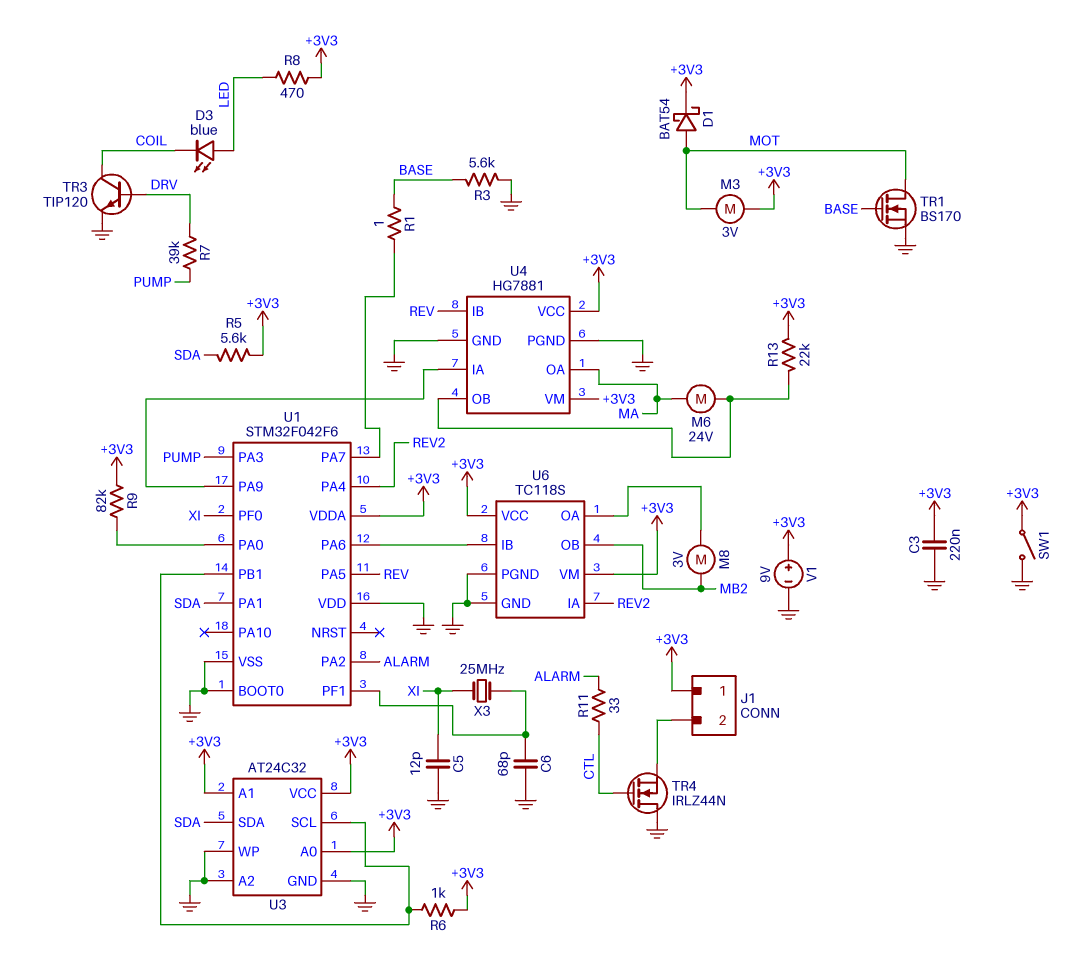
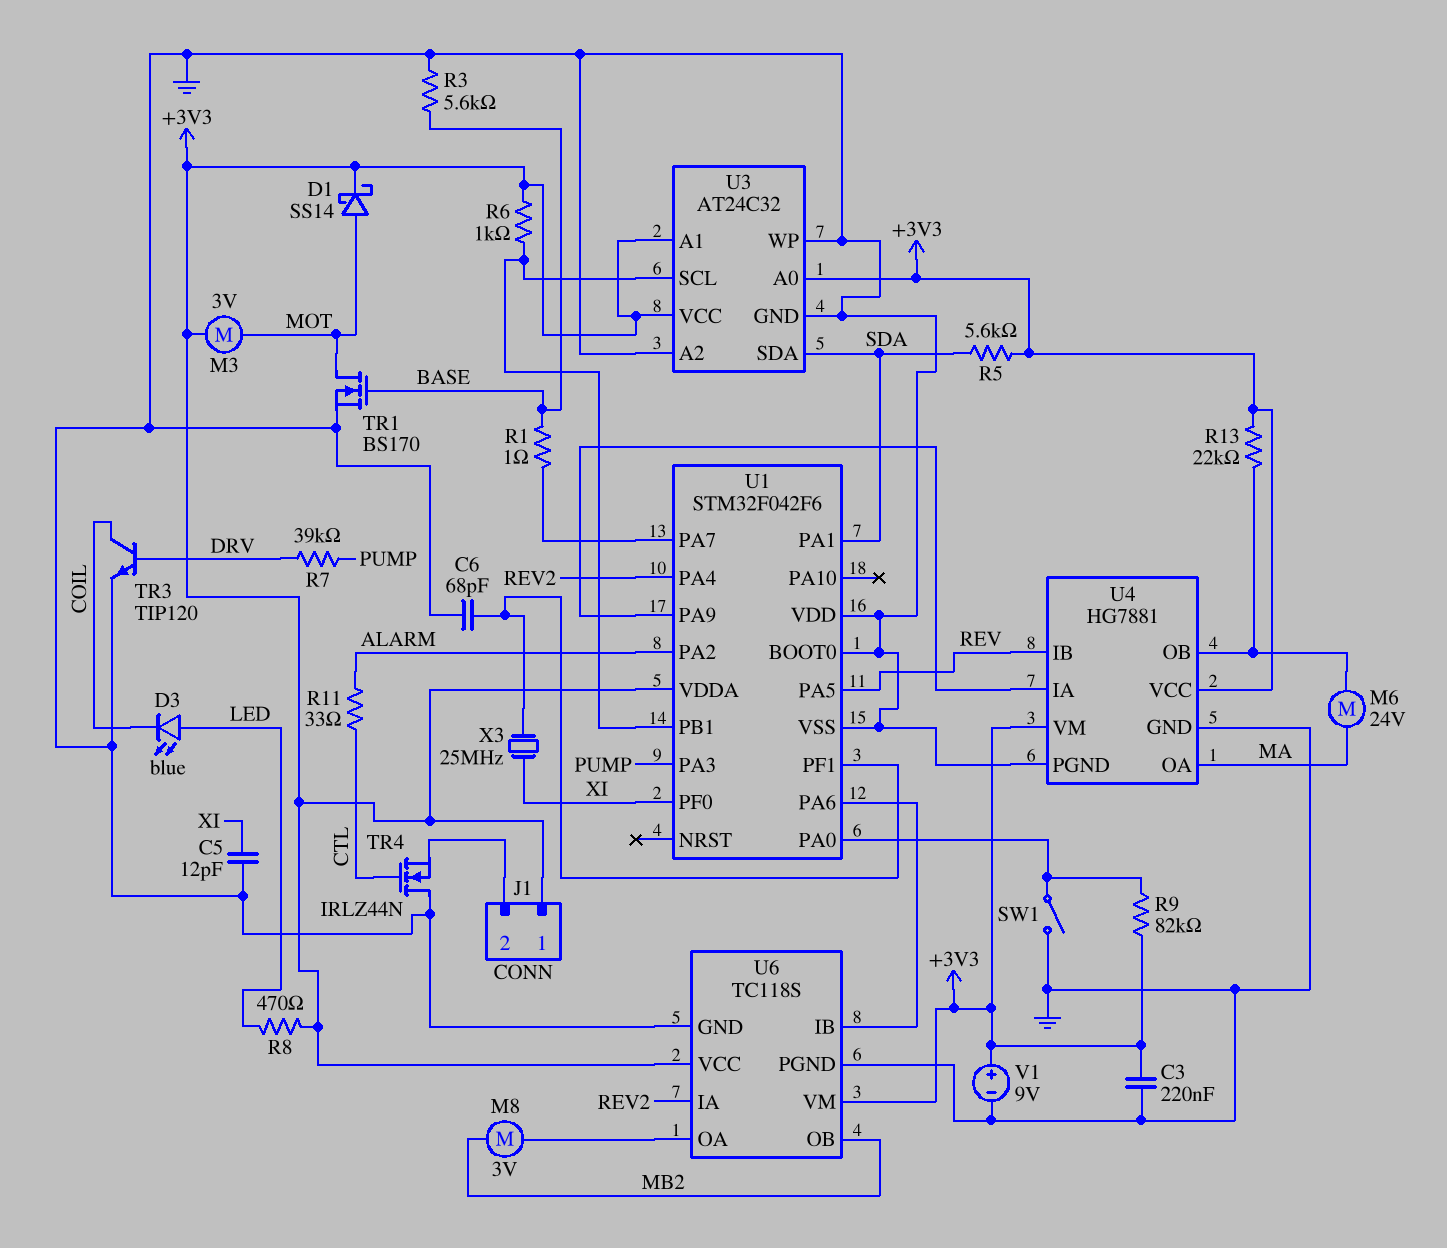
D1: schottky BAT54 (A MOT, K +3V3) -> schottky SS14 (A MOT, K +3V3)
SW1: switch (+3V3, GND) -> switch (GND, U1/PA0)

